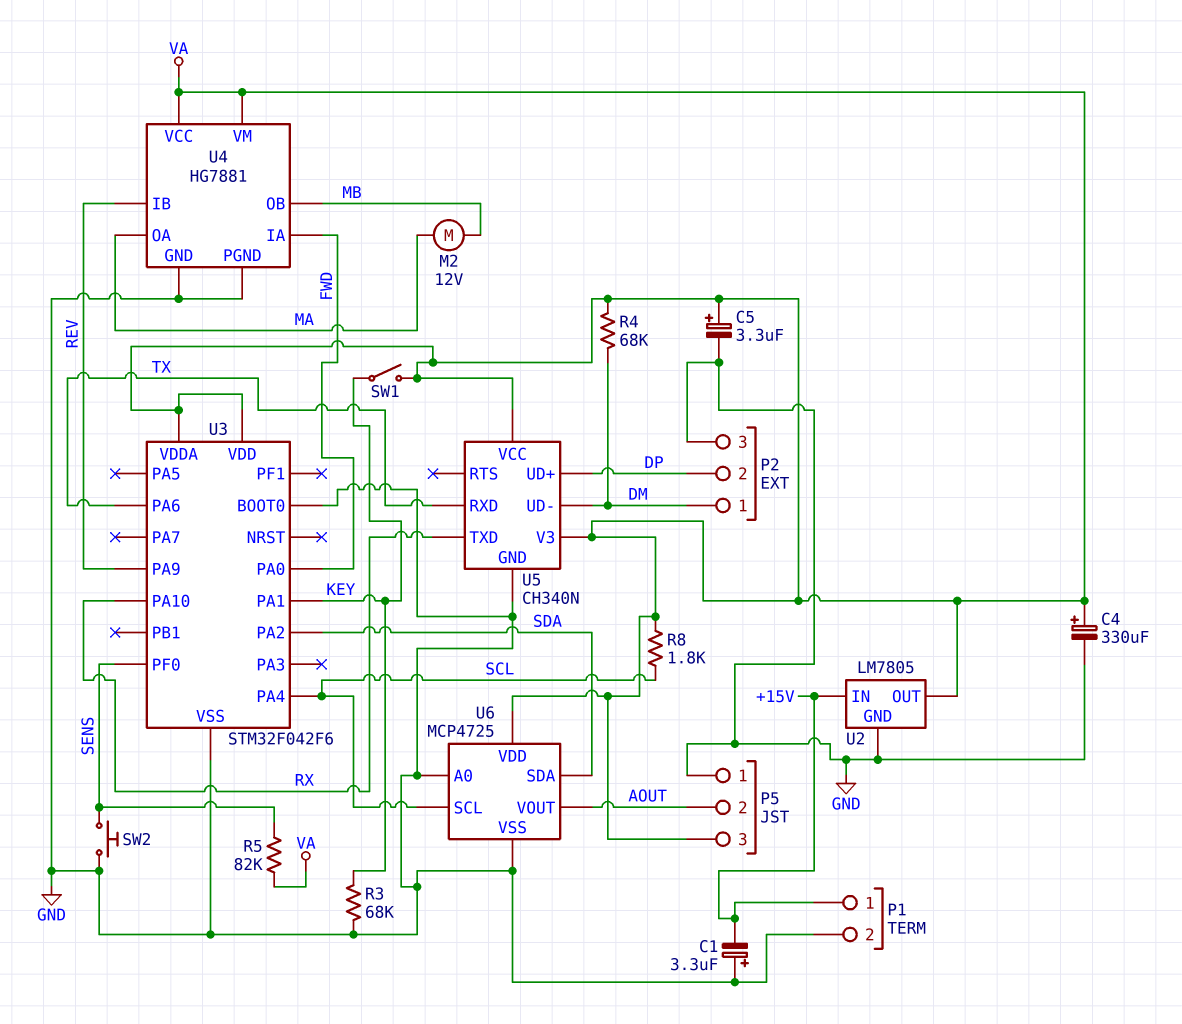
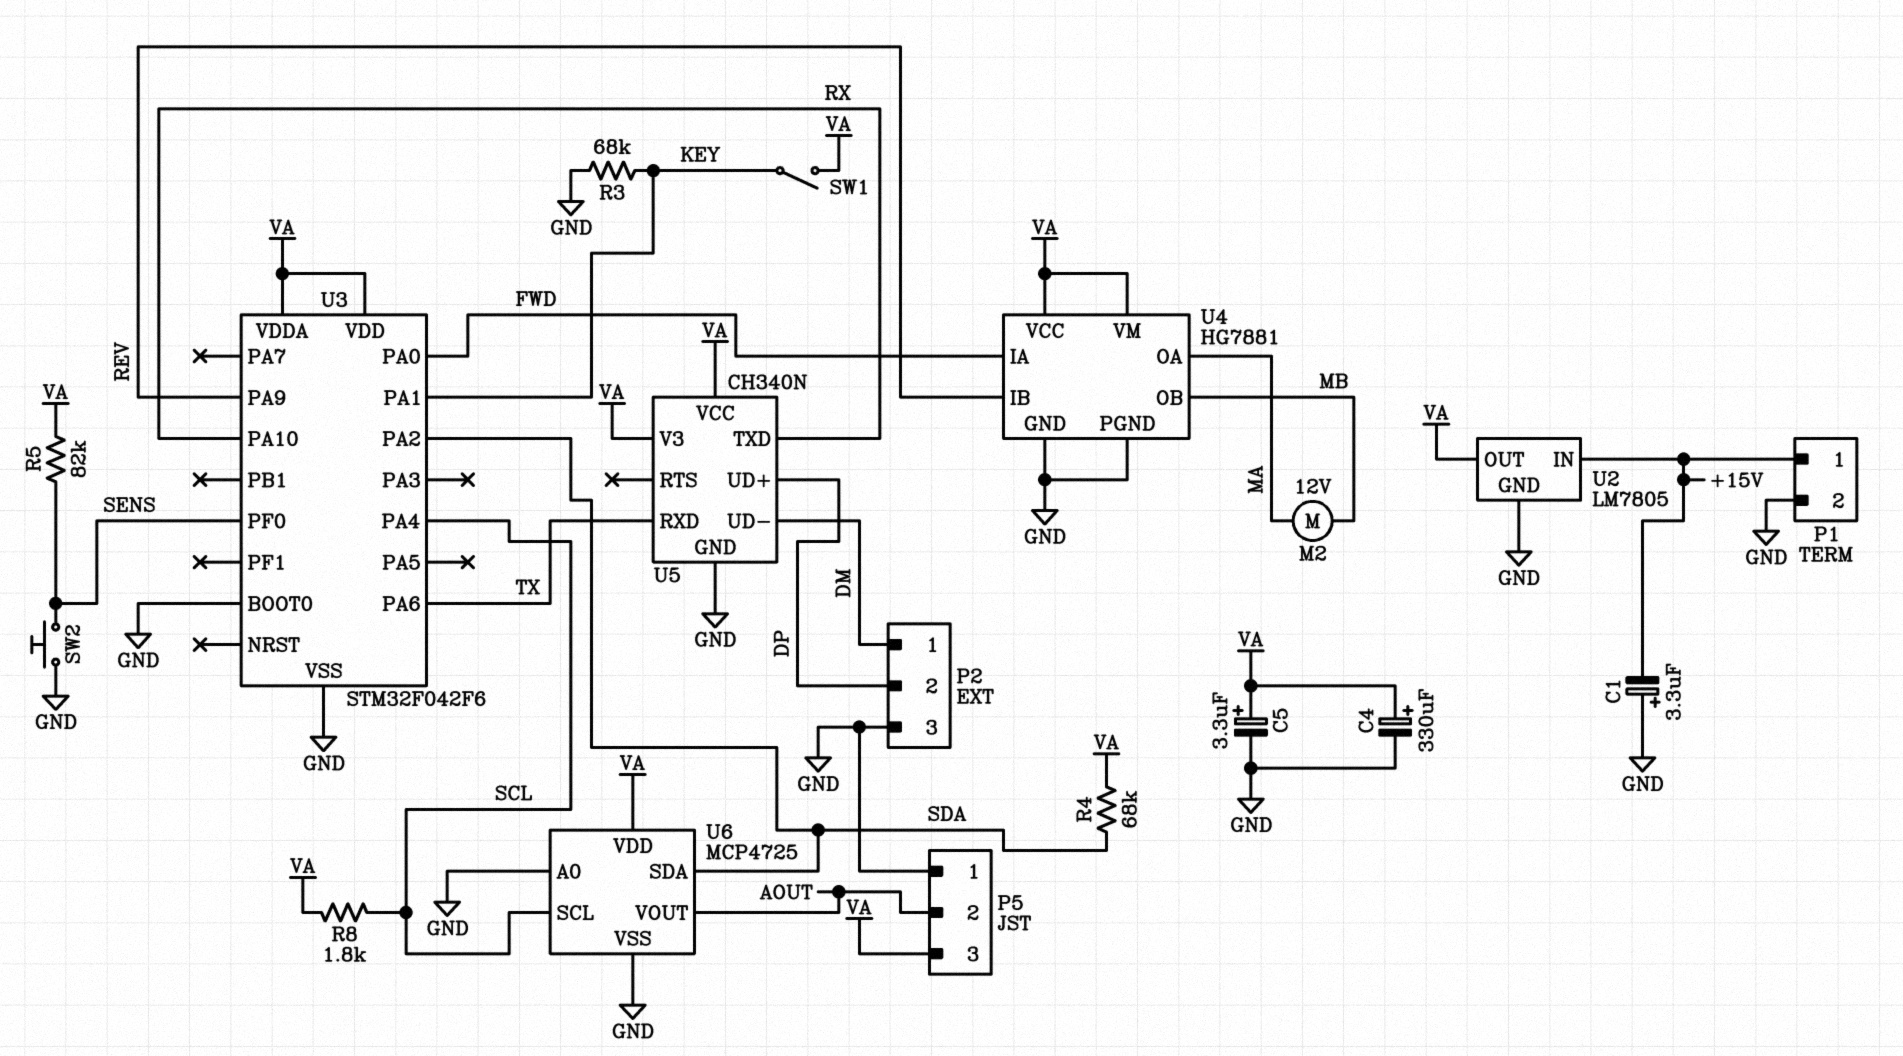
R4: 68k (DM, VA) -> 68k (SDA, VA)

